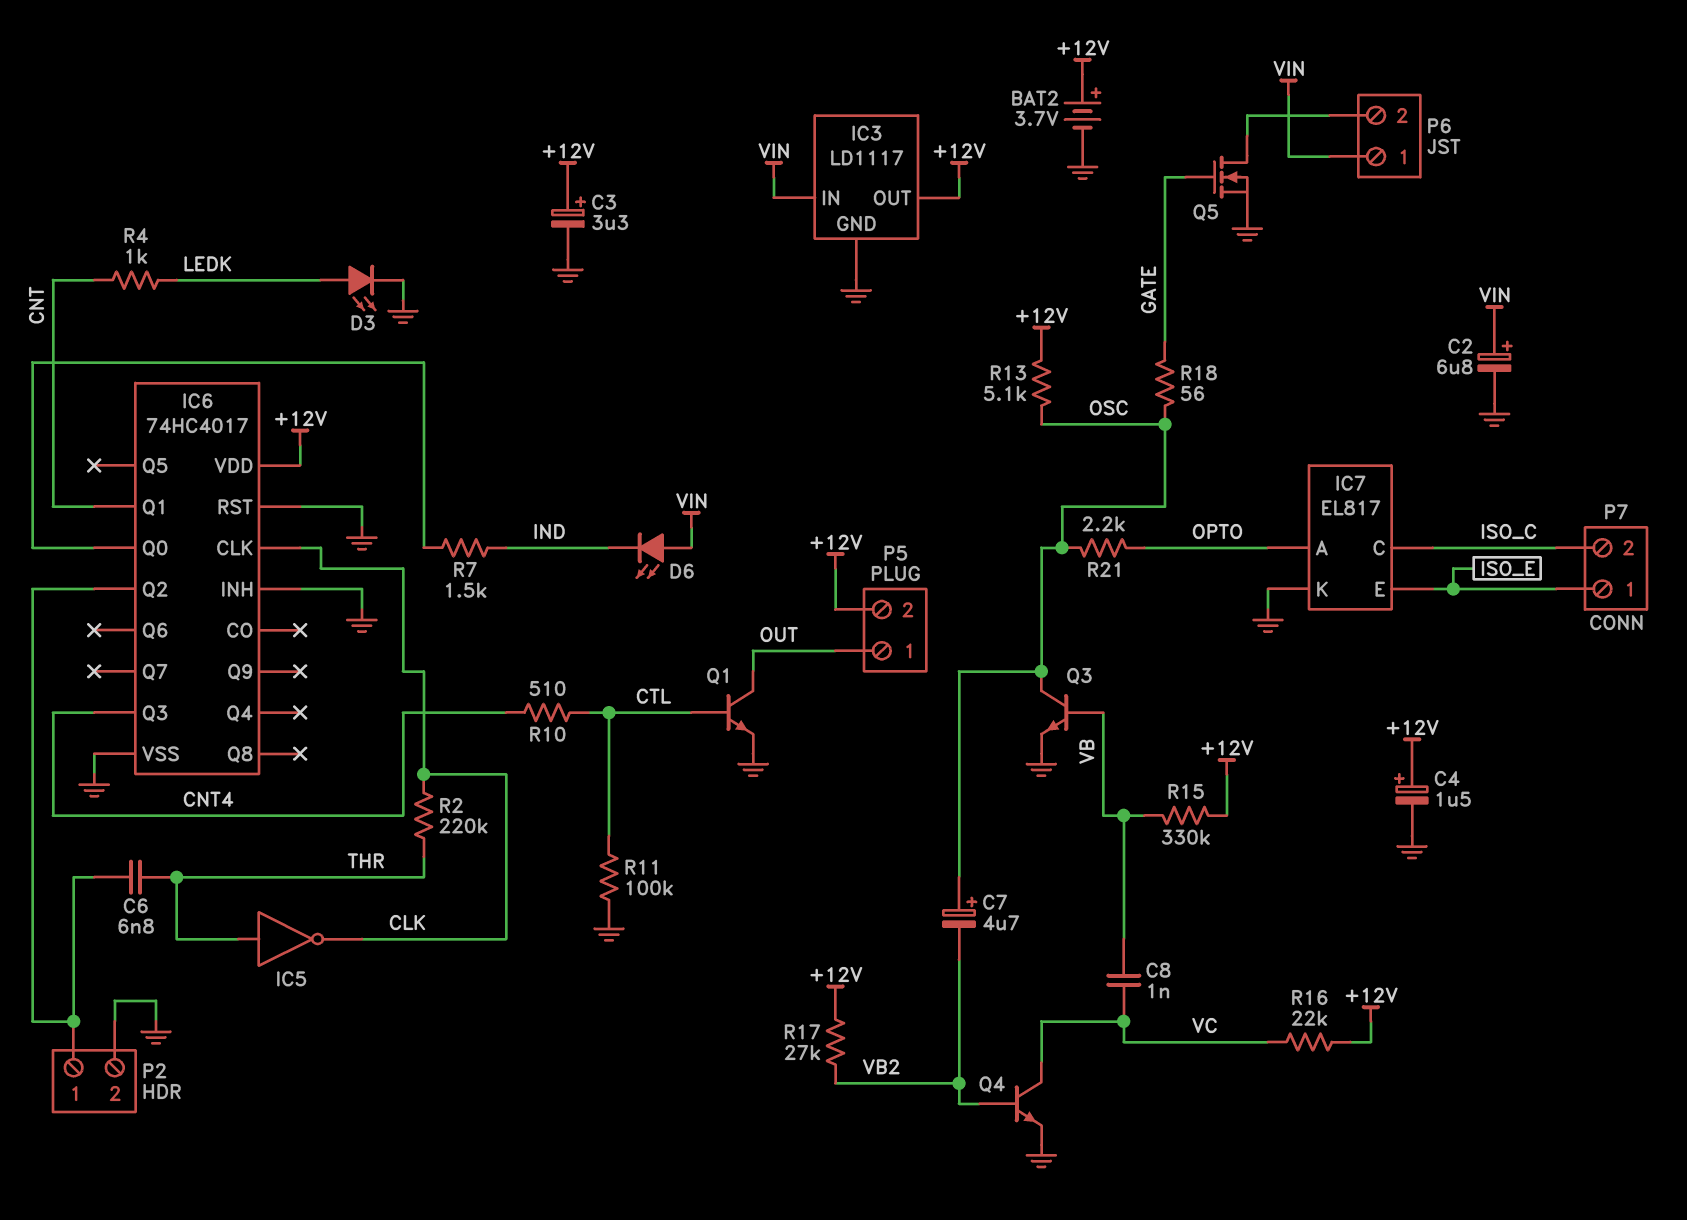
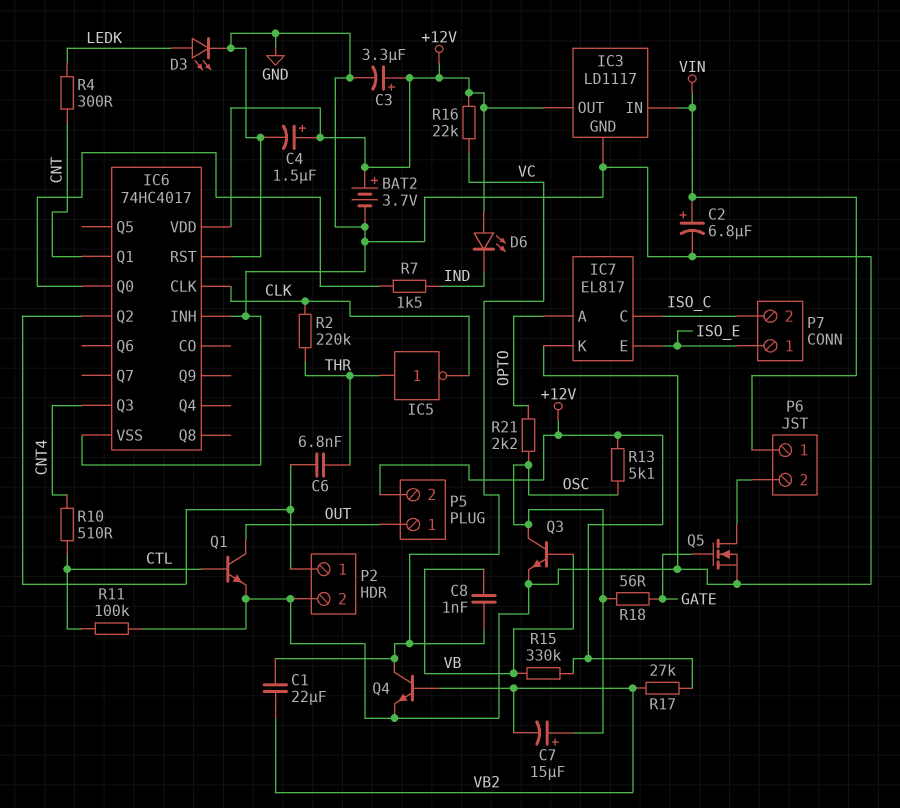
C1: none -> 22uF (VB2, VC)
C7: 4.7uF (plus OSC, minus VB2) -> 15uF (plus OSC, minus VB2)
D6: LED (A VIN, K IND) -> LED (A +12V, K IND)
R4: 1k (CNT, LEDK) -> 300 (CNT, LEDK)

